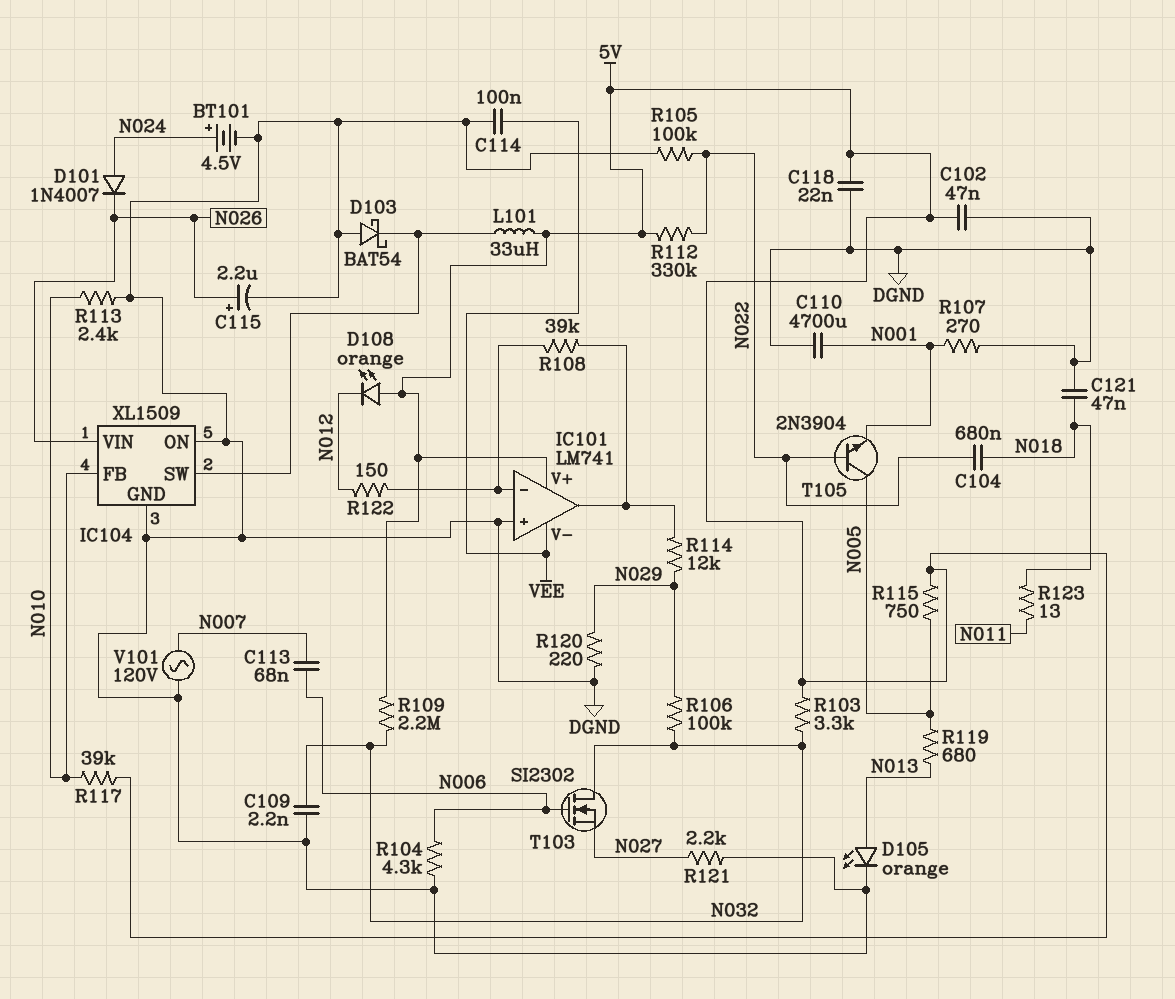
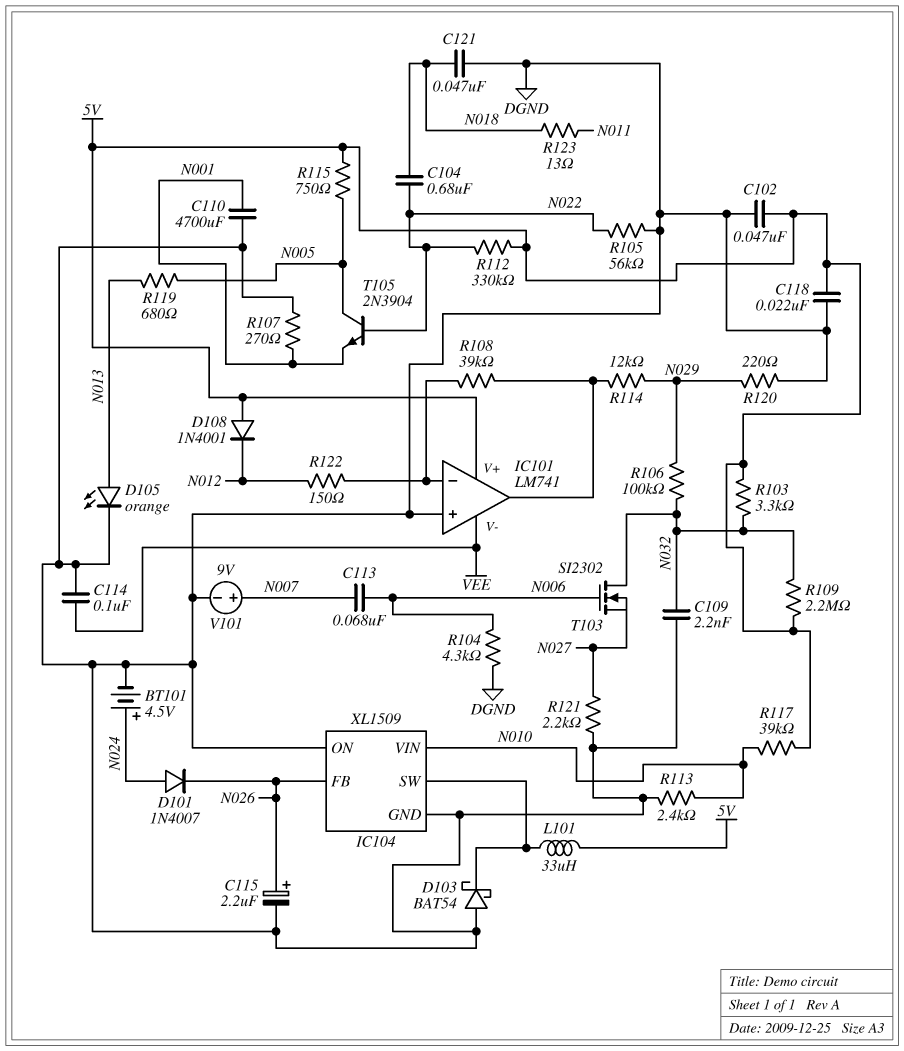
D108: LED orange (A 5V, K N012) -> diode 1N4001 (A 5V, K N012)
IC104 pin FB: N010 -> N026
IC104 pin VIN: N026 -> N010
R105: 100k (DGND, N022) -> 56k (DGND, N022)
V101: AC 120V (DGND, N007) -> 9V (plus N007, minus DGND)

